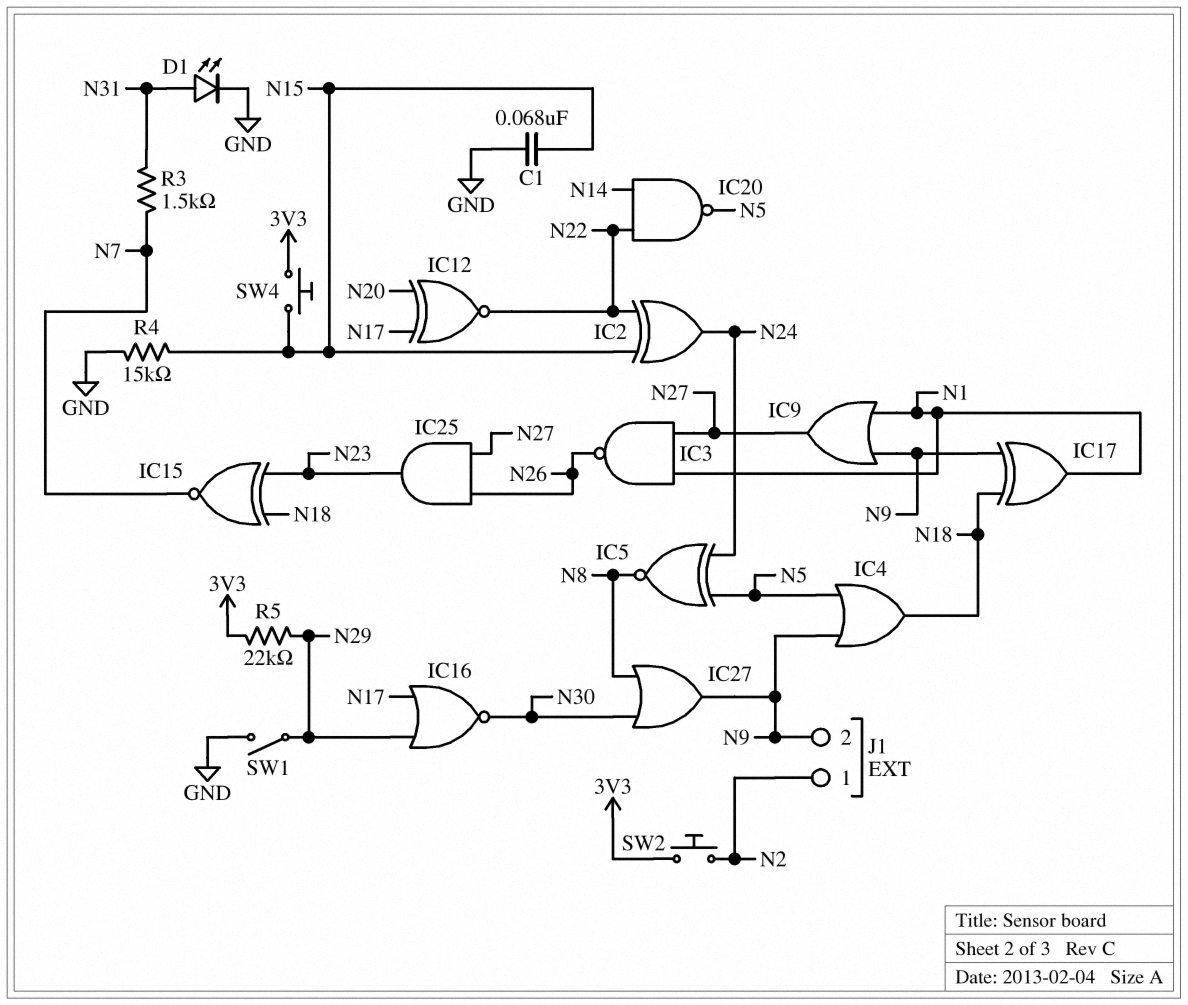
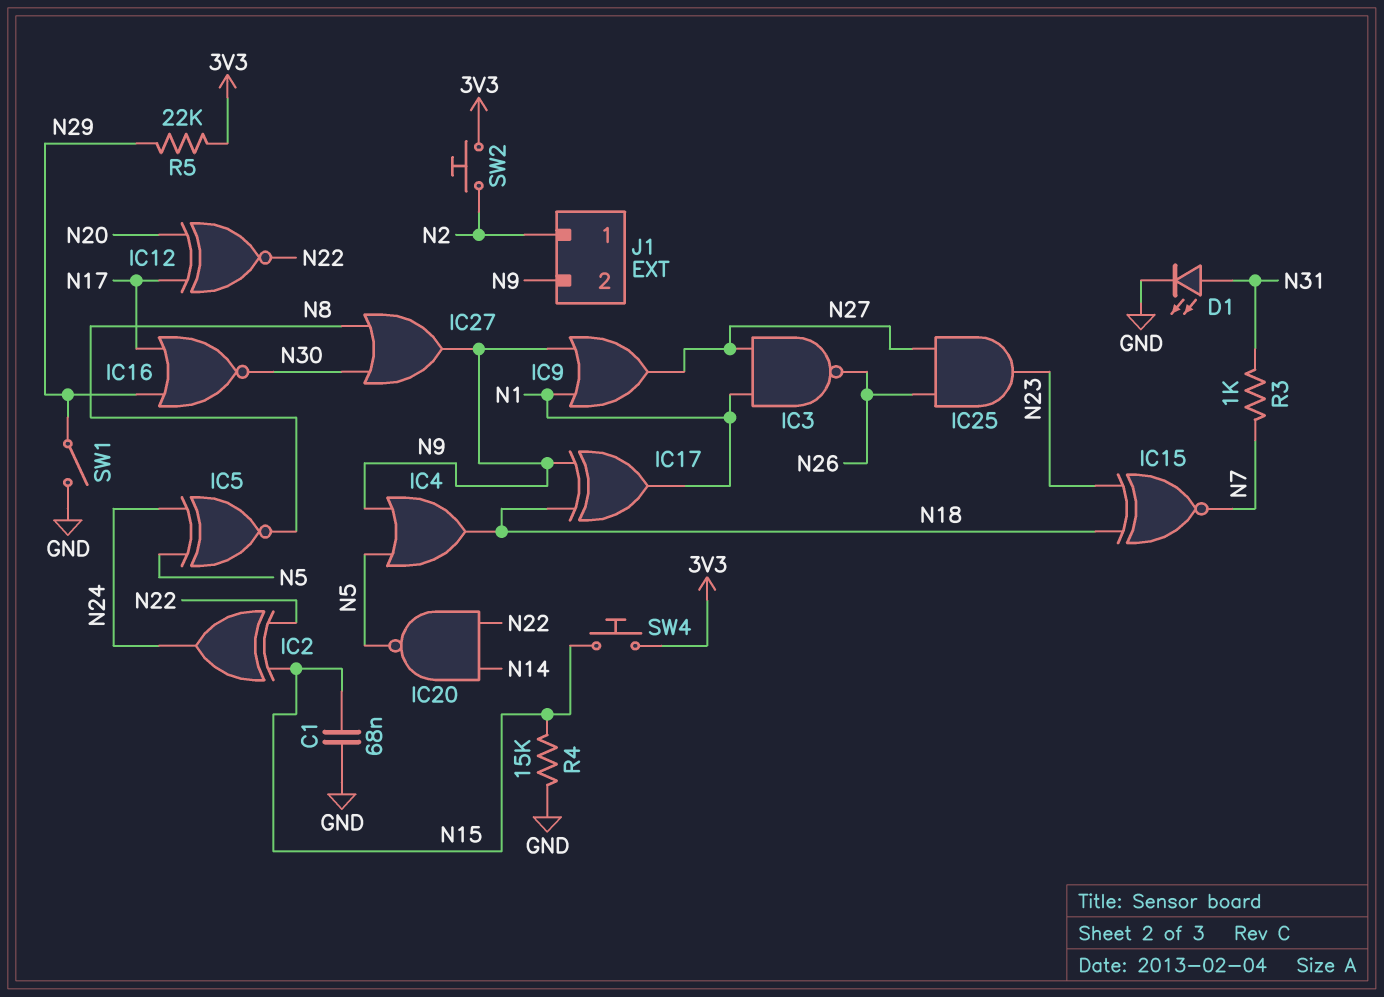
R3: 1.5k (N7, N31) -> 1k (N7, N31)

